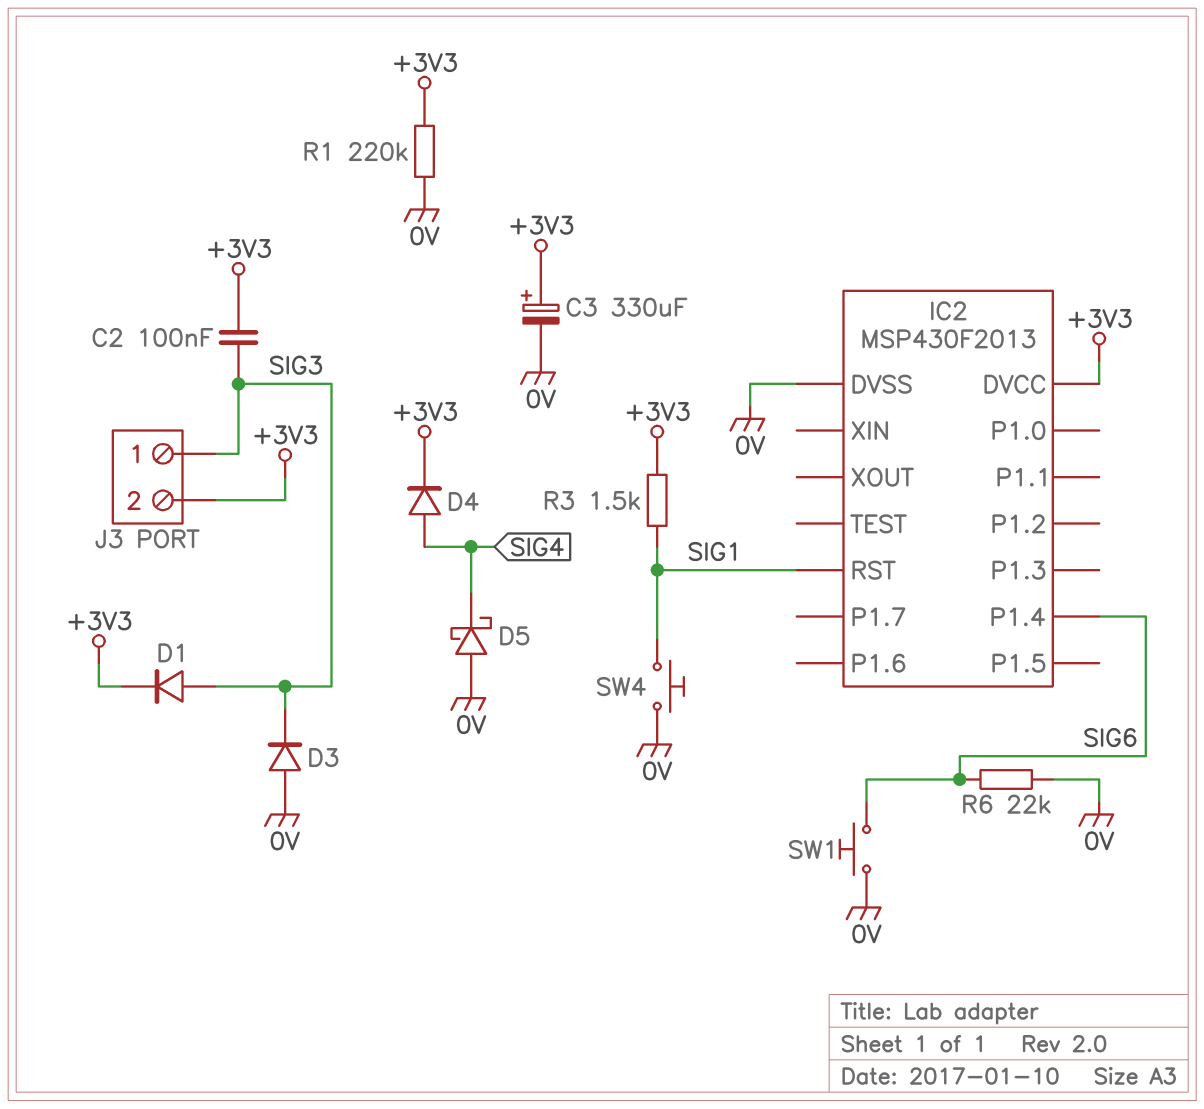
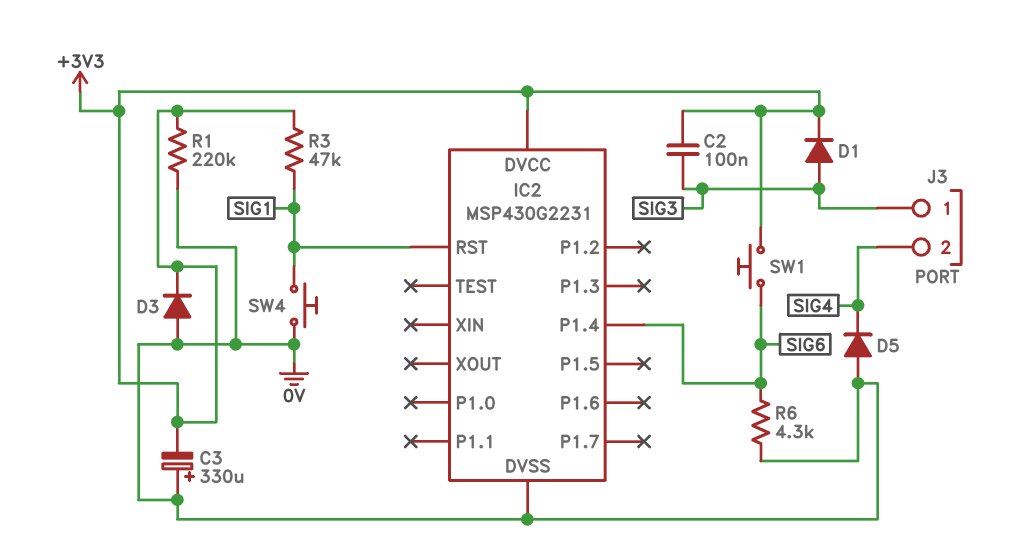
C3: 330uF (plus +3V3, minus 0V) -> 330uF (plus 0V, minus +3V3)
D3: diode (A 0V, K SIG3) -> diode (A 0V, K +3V3)
D4: diode (A SIG4, K +3V3) -> none
D5: schottky (A 0V, K SIG4) -> diode (A 0V, K SIG4)
IC2: MSP430F2013 -> MSP430G2231
J3 pin 2: +3V3 -> SIG4
R3: 1.5k (+3V3, SIG1) -> 47k (+3V3, SIG1)
R6: 22k (0V, SIG6) -> 4.3k (0V, SIG6)
SW1: button (0V, SIG6) -> button (+3V3, SIG6)

